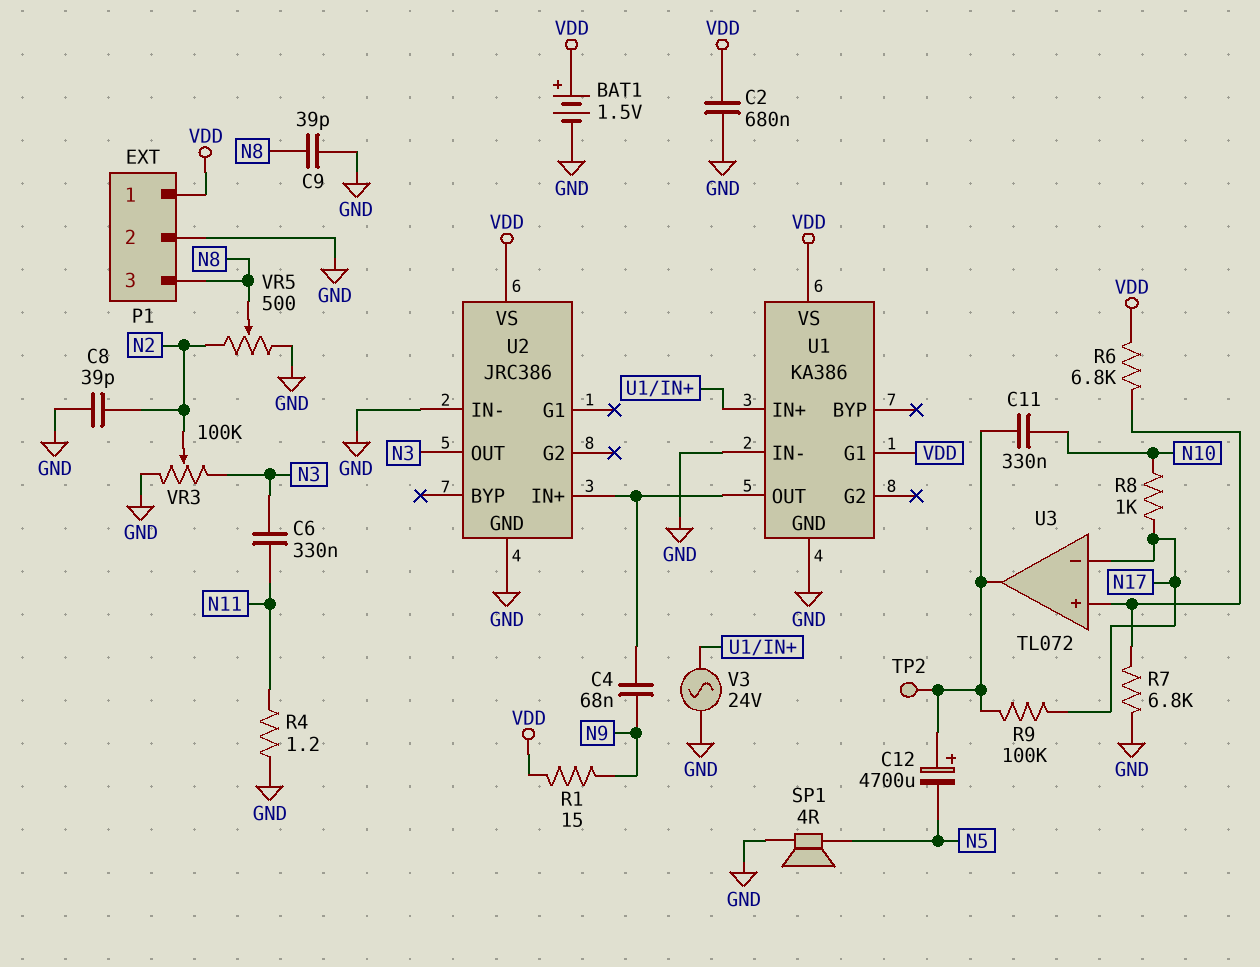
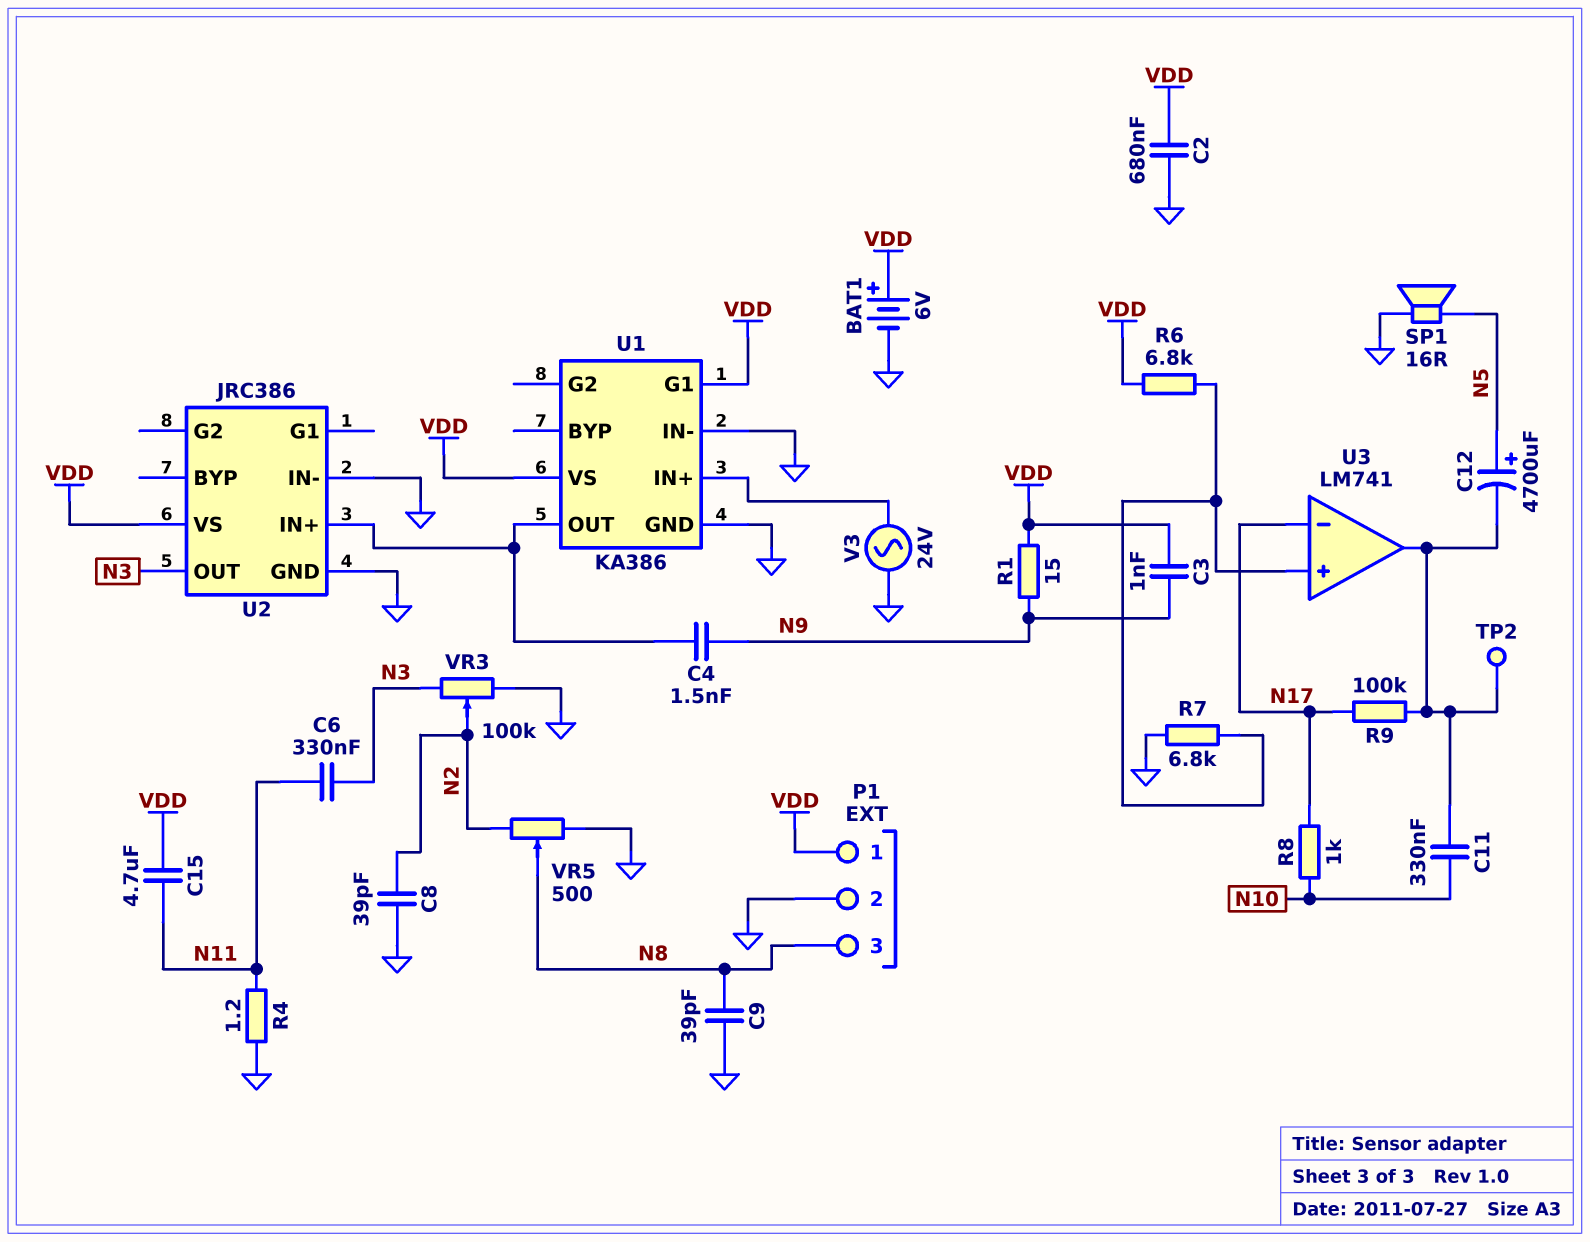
BAT1: 1.5V (plus VDD, minus GND) -> 6V (plus VDD, minus GND)
C3: none -> 1nF (N9, VDD)
C4: 68nF (N9, U1/OUT) -> 1.5nF (N9, U1/OUT)
C12: 4700uF (plus U3/out, minus N5) -> 4700uF (plus N5, minus U3/out)
C15: none -> 4.7uF (N11, VDD)
SP1: speaker 4R (GND, N5) -> speaker 16R (GND, N5)
U3: TL072 -> LM741

